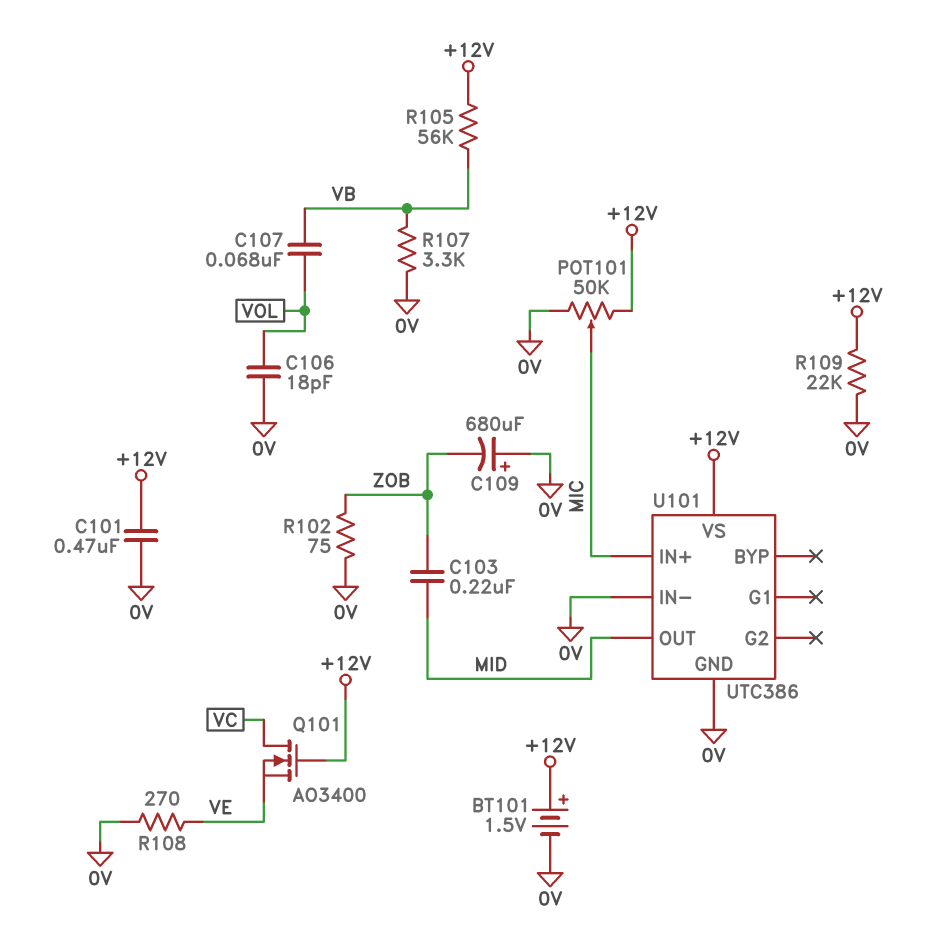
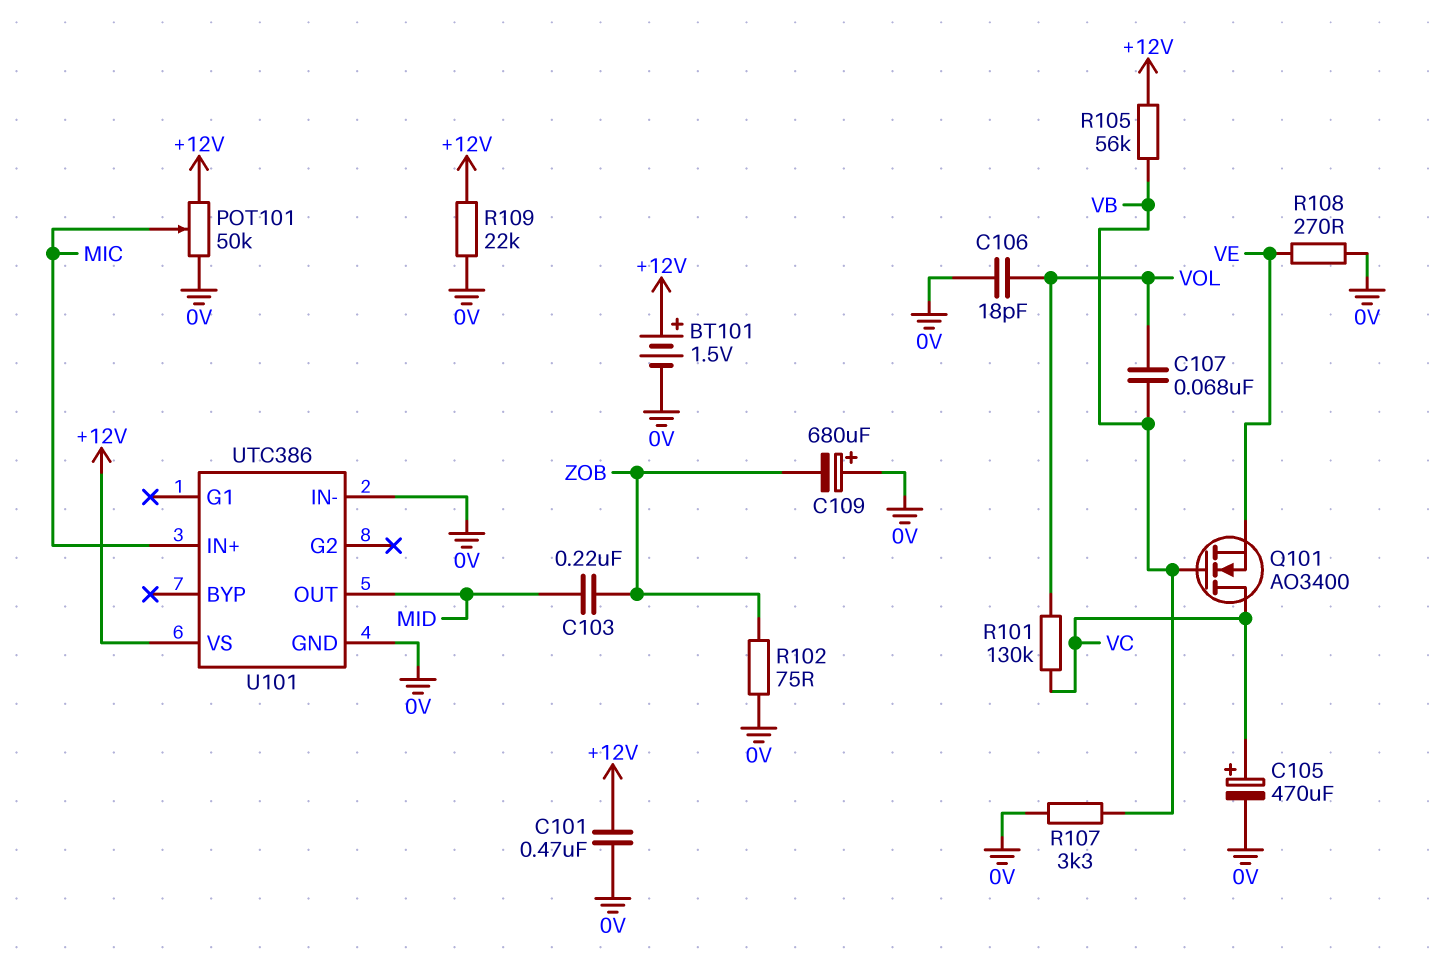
C105: none -> 470uF (plus VC, minus 0V)
Q101: NMOS AO3400 (G +12V, D VC, S VE) -> NMOS AO3400 (G VB, D VC, S VE)
R101: none -> 130k (VC, VOL)

